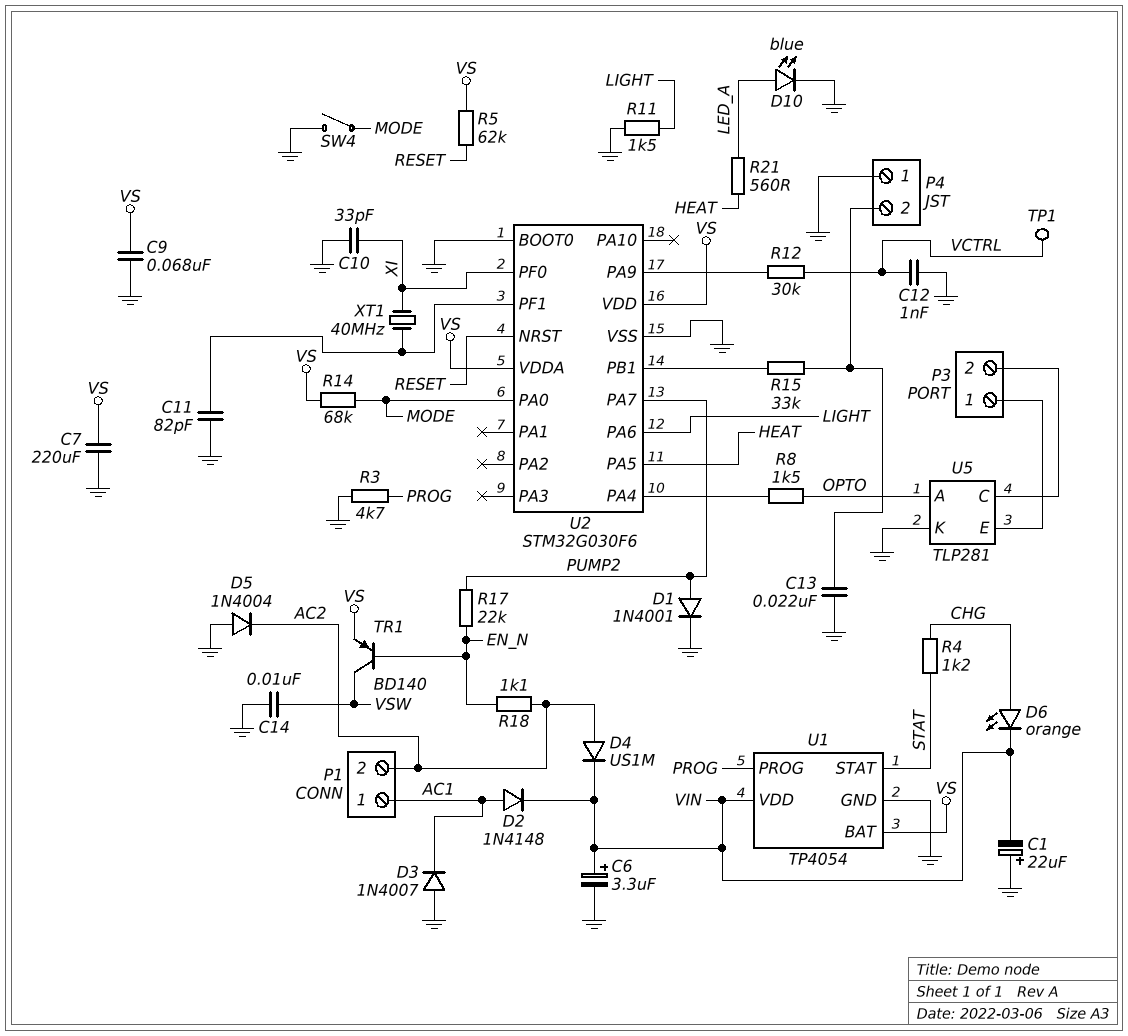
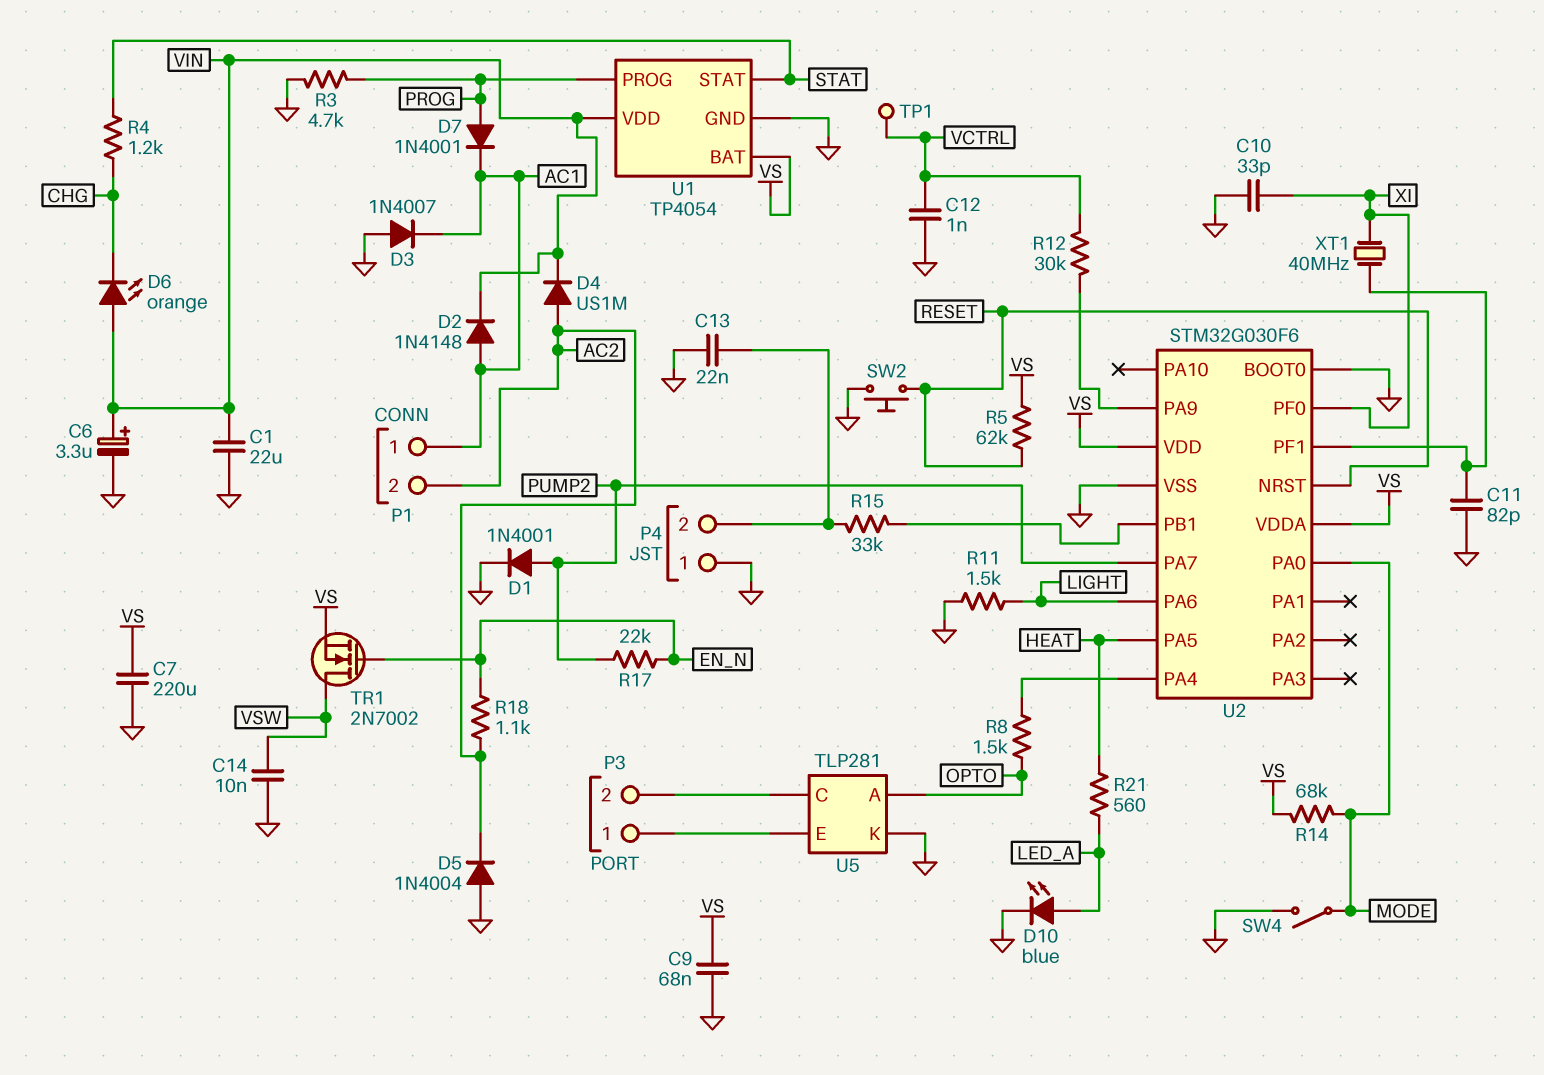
C1: 22uF (plus GND, minus VIN) -> 22uF (GND, VIN)
D6: LED orange (A CHG, K VIN) -> LED orange (A VIN, K CHG)
D7: none -> diode 1N4001 (A PROG, K AC1)
SW2: none -> button (GND, RESET)
TR1: PNP BD140 (B EN_N, C VSW, E VS) -> NMOS 2N7002 (G EN_N, D VSW, S VS)

